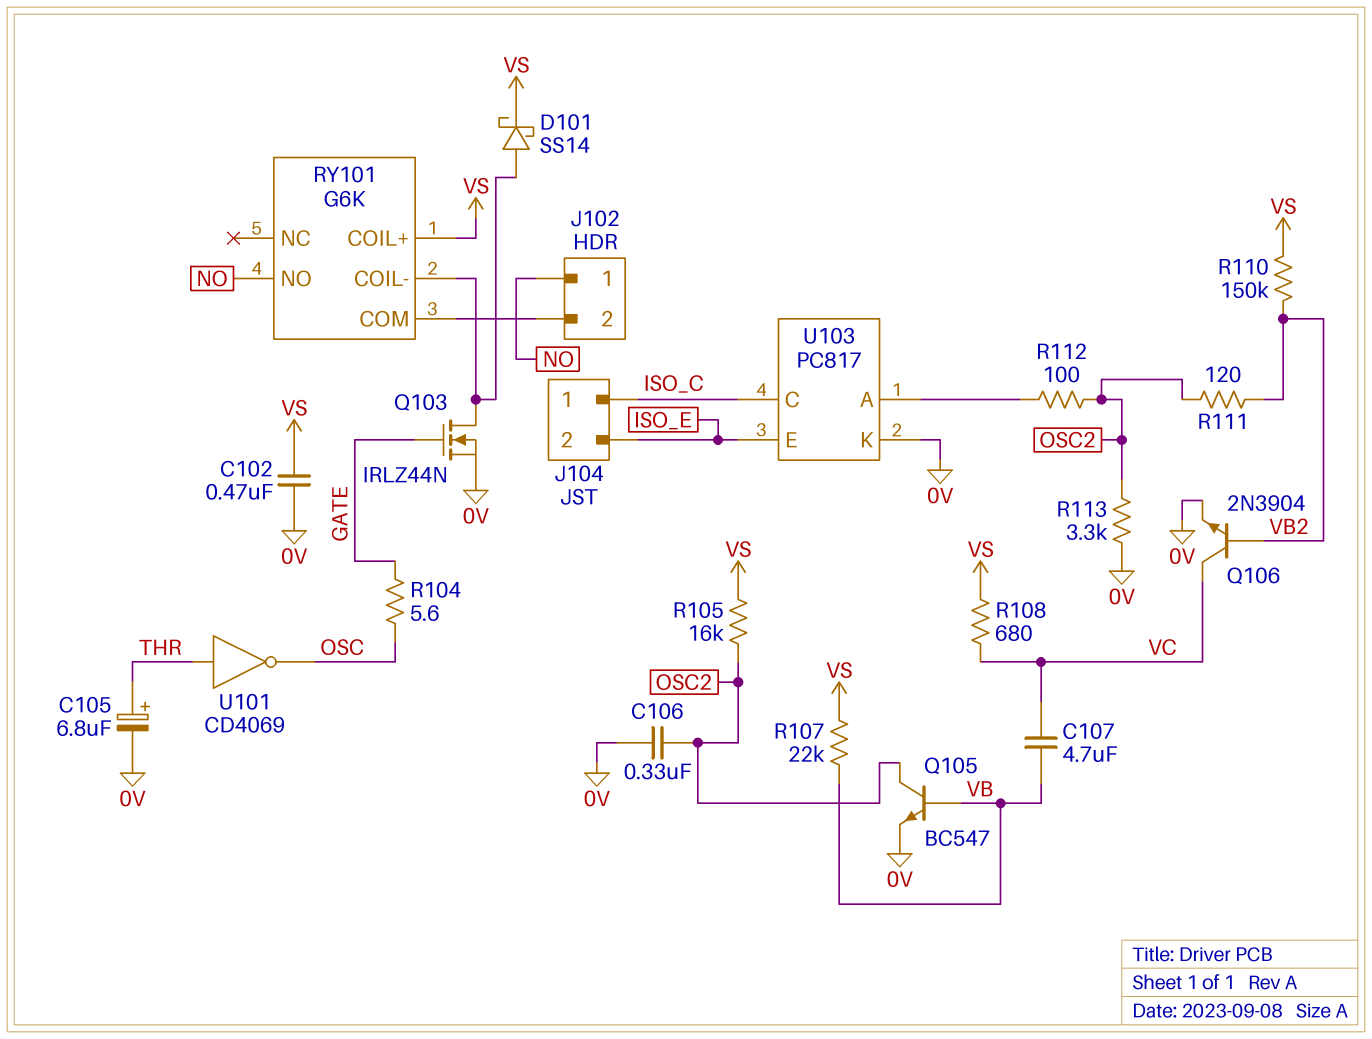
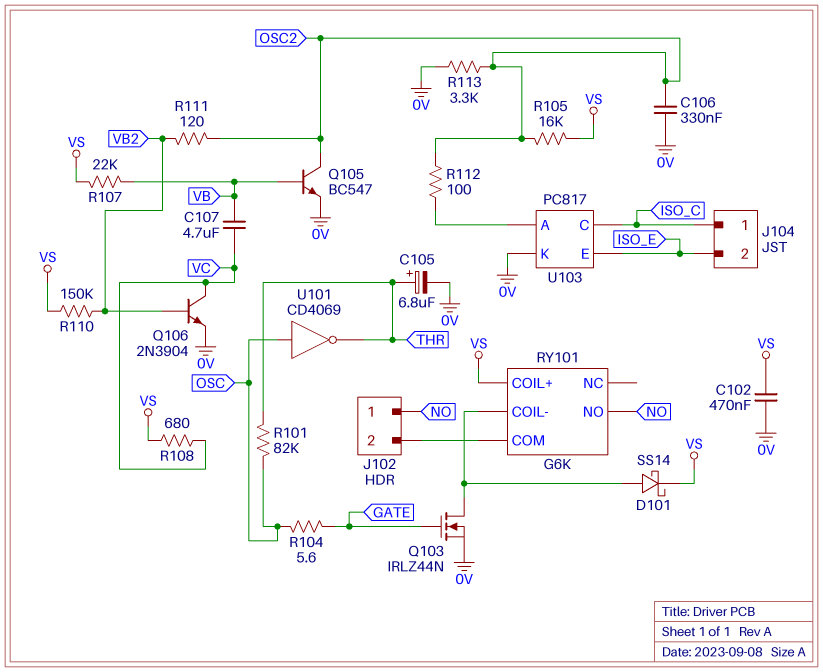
R101: none -> 82k (OSC, THR)
U101: NOT CD4069 (in THR, out OSC) -> NOT CD4069 (in OSC, out THR)

